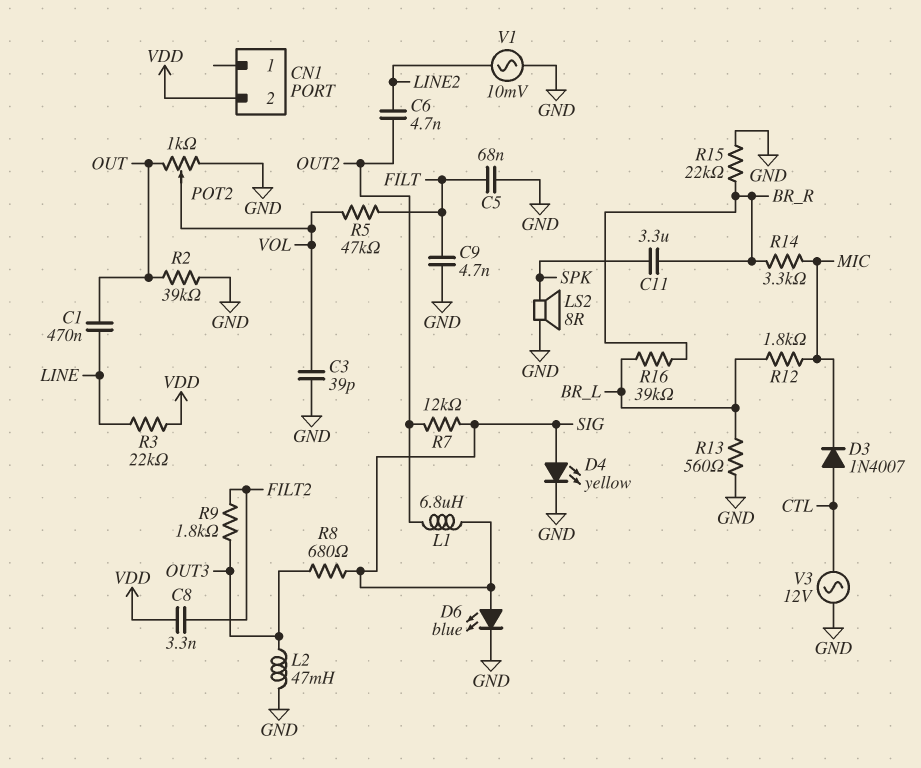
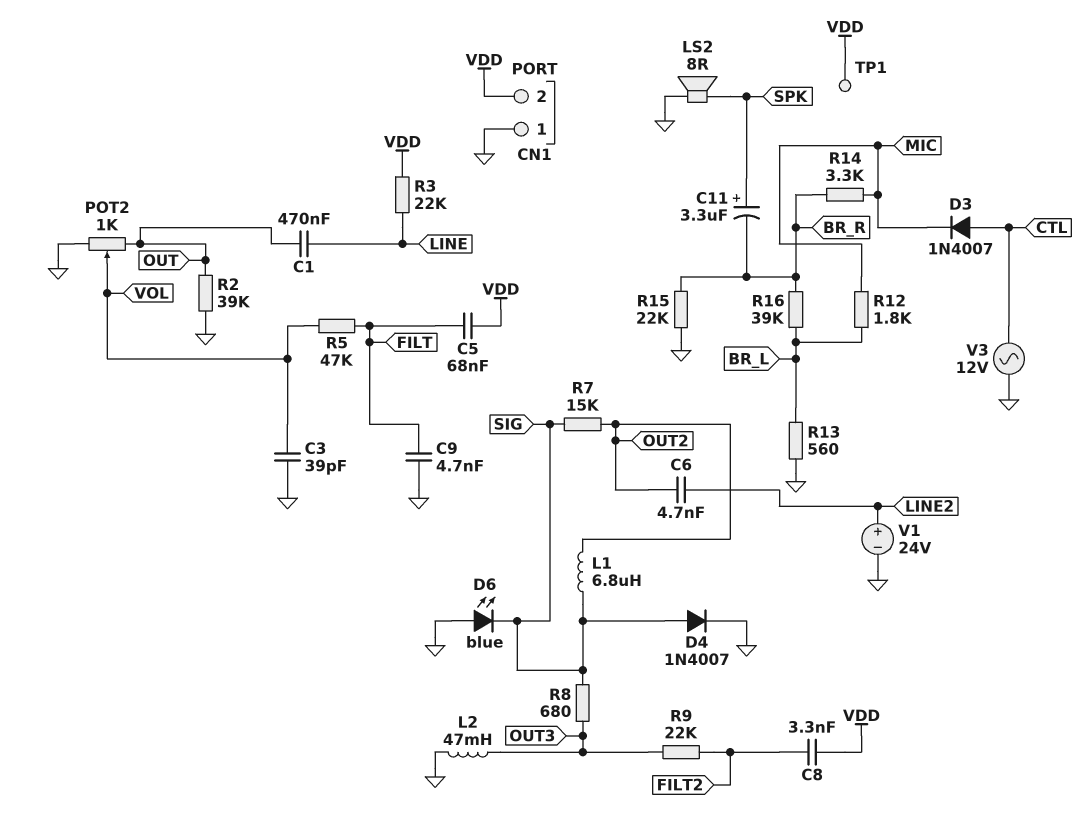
C5: 68nF (FILT, GND) -> 68nF (FILT, VDD)
C11: 3.3uF (BR_R, SPK) -> 3.3uF (plus SPK, minus BR_R)
CN1 pin 1: none -> GND
D4: LED yellow (A SIG, K GND) -> diode 1N4007 (A SIG, K GND)
D6: LED blue (A SIG, K GND) -> LED blue (A GND, K SIG)
R7: 12k (OUT2, SIG) -> 15k (OUT2, SIG)
R9: 1.8k (FILT2, OUT3) -> 22k (FILT2, OUT3)
TP1: none -> test point (VDD)
V1: AC 10mV (GND, LINE2) -> 24V (plus LINE2, minus GND)

